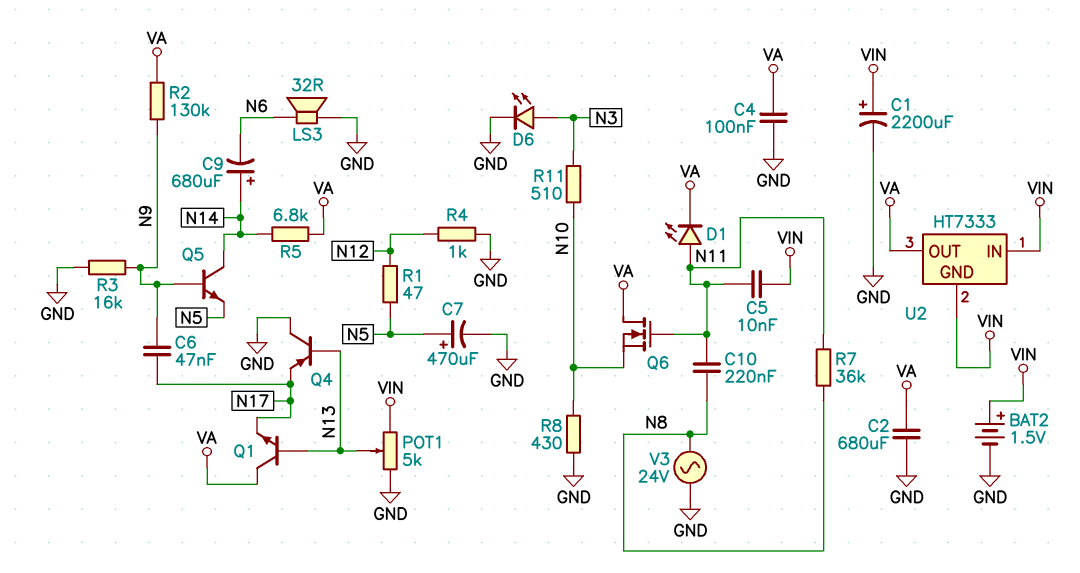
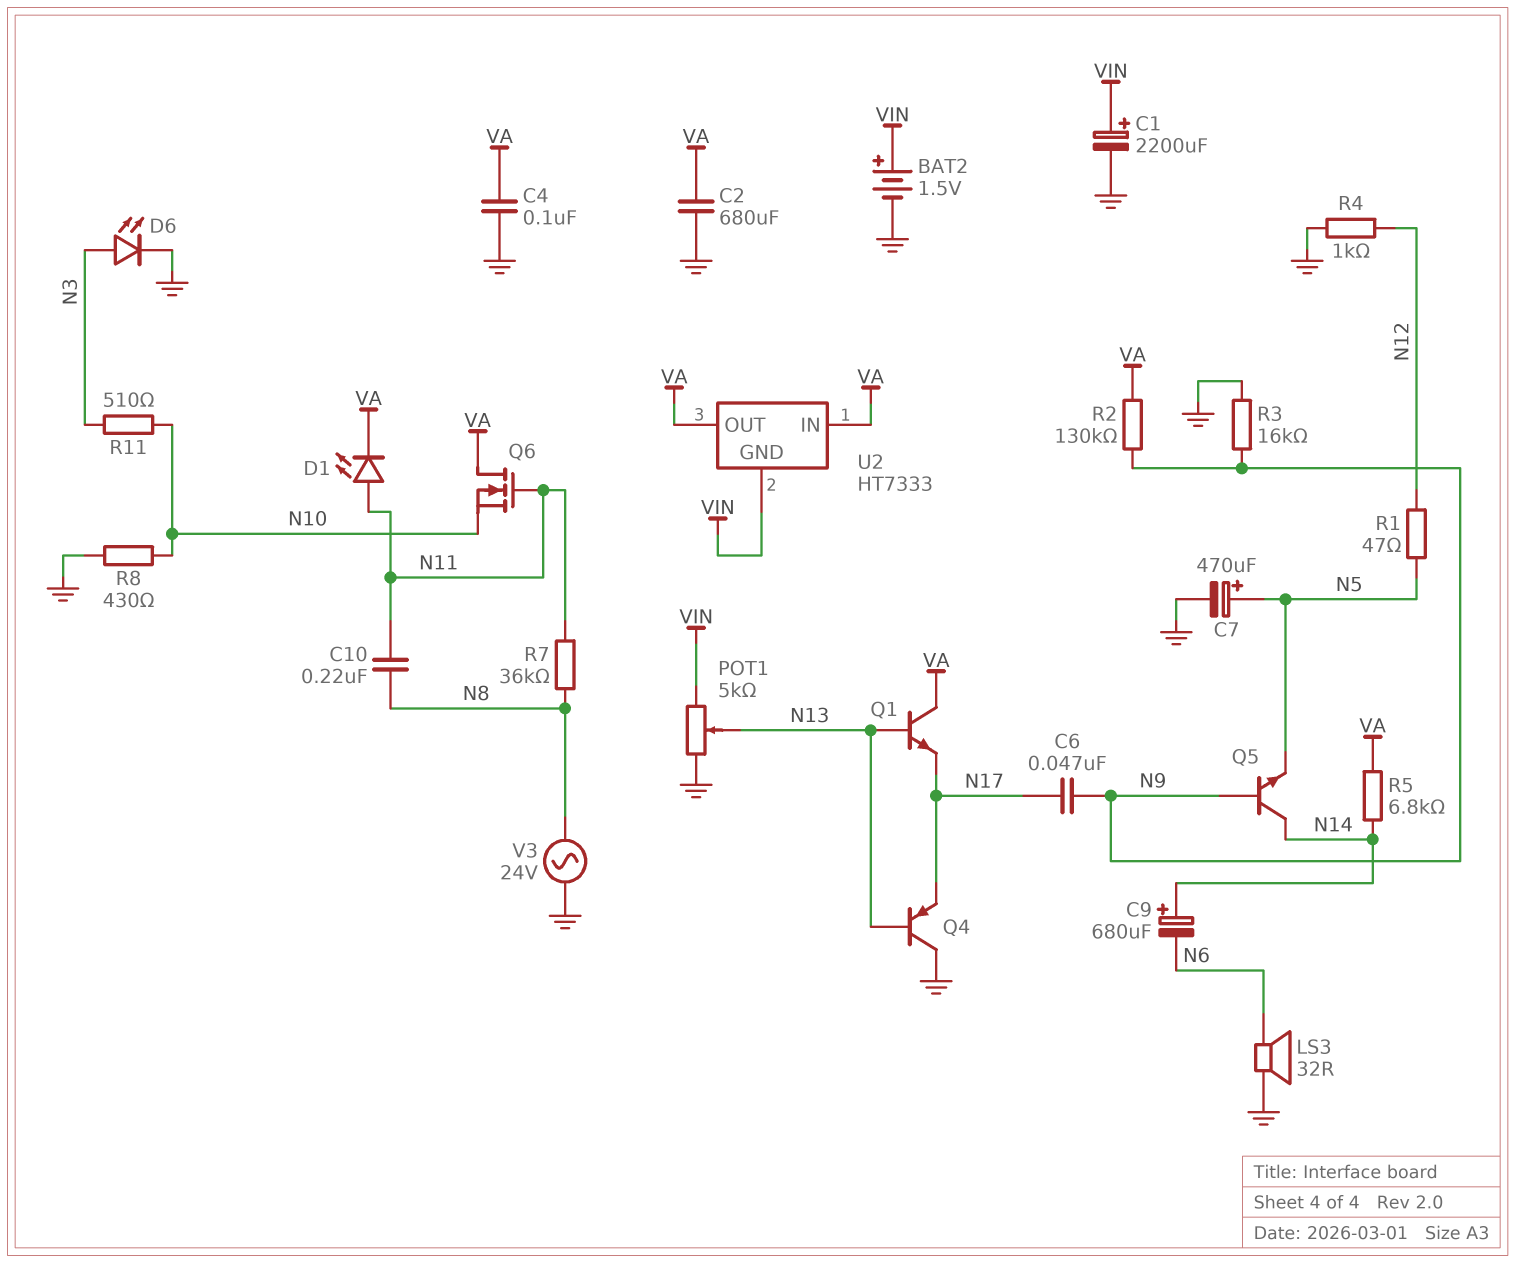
C5: 10nF (N11, VIN) -> none
U2 pin IN: VIN -> VA

